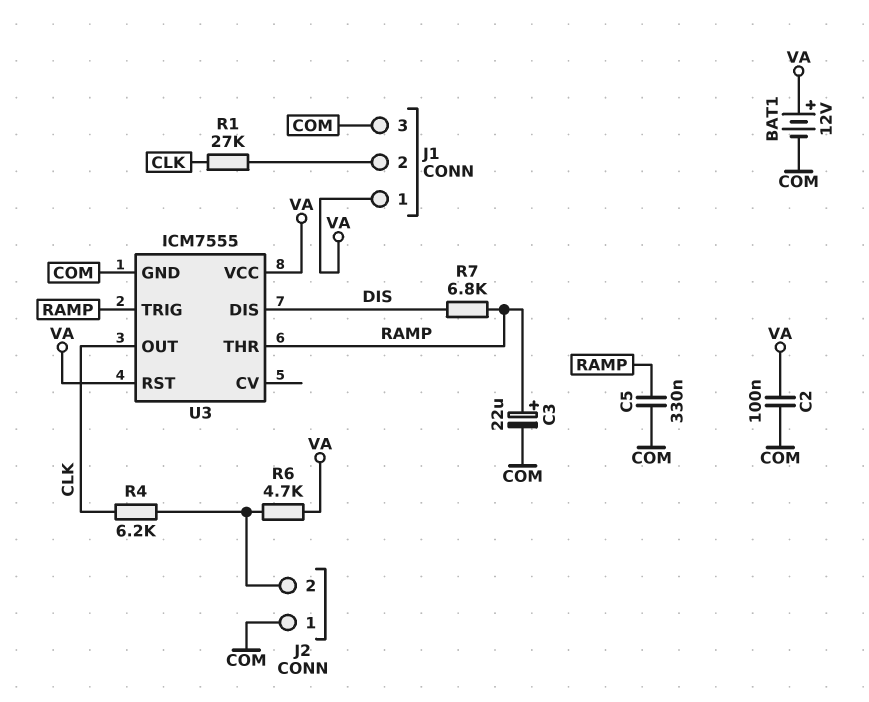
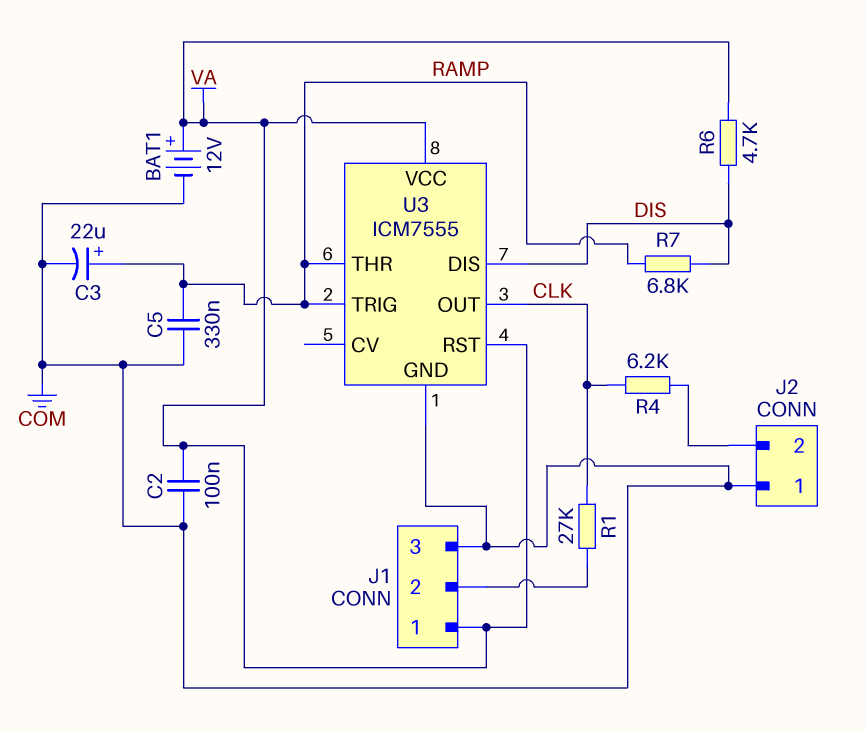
R6: 4.7k (J2/2, VA) -> 4.7k (DIS, VA)

